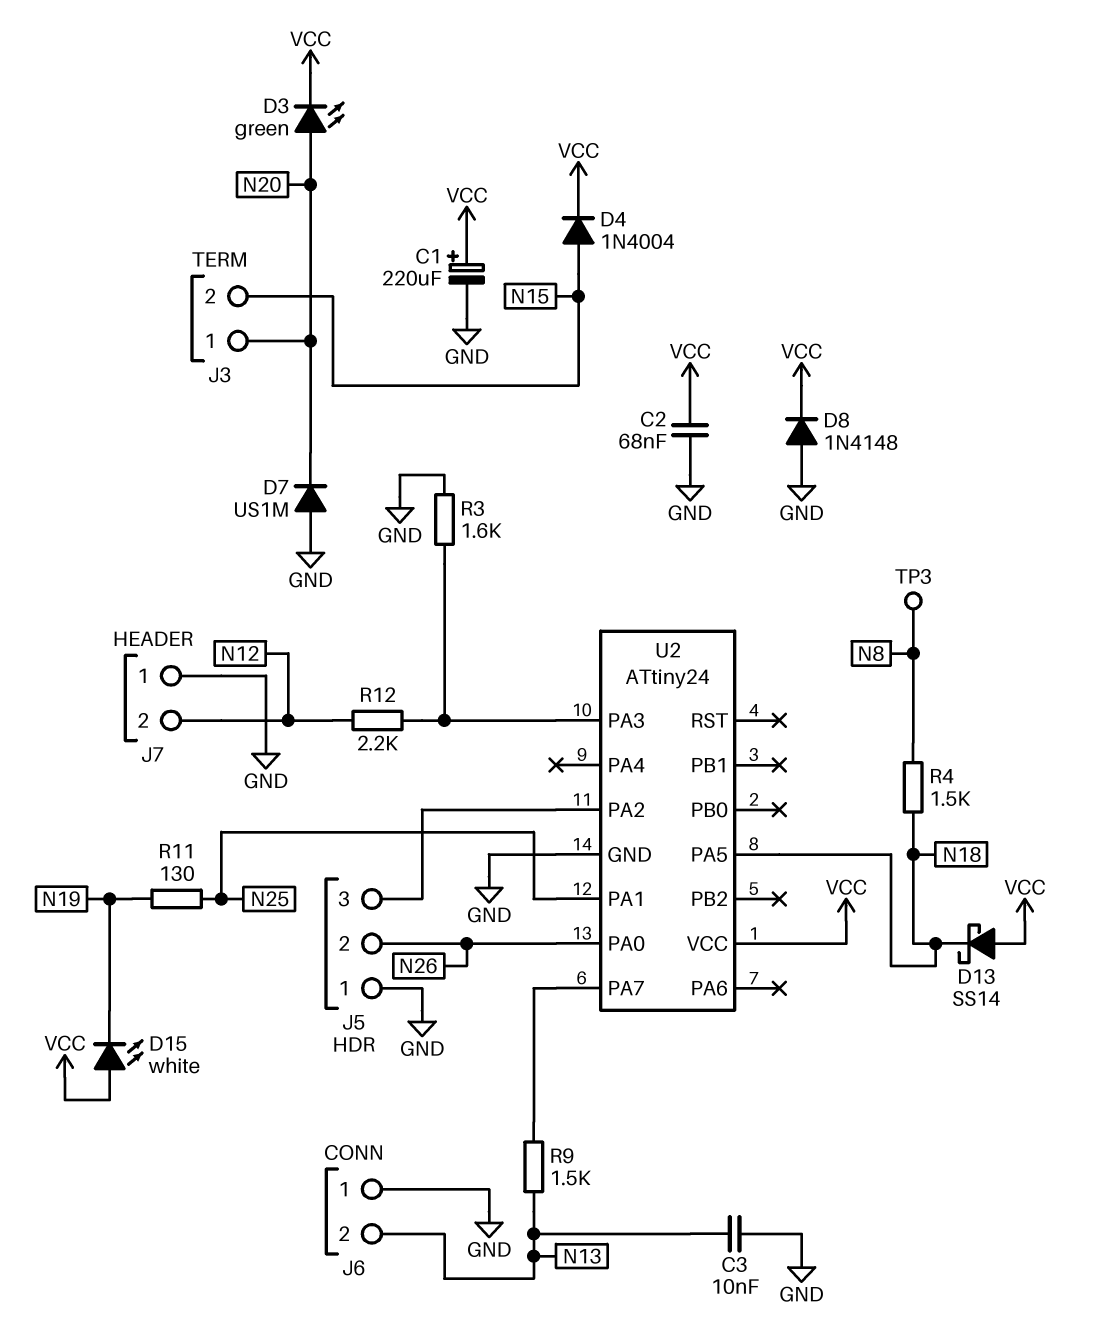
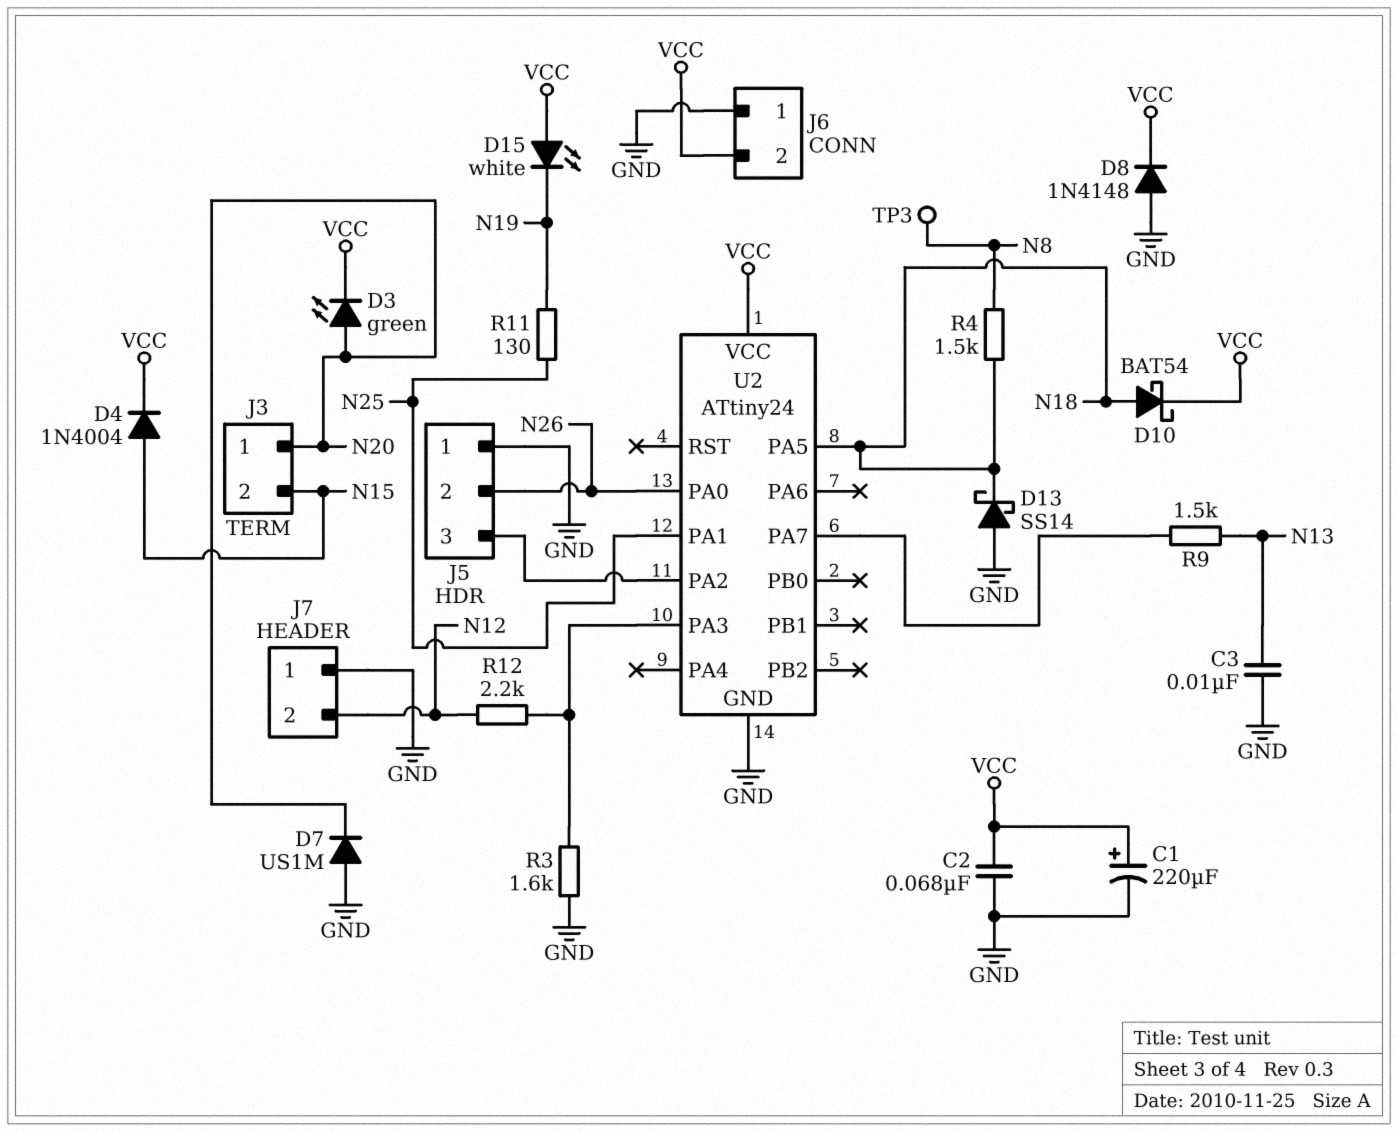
D10: none -> schottky BAT54 (A N18, K VCC)
D13: schottky SS14 (A VCC, K N18) -> schottky SS14 (A GND, K N18)
J6 pin 2: N13 -> VCC

